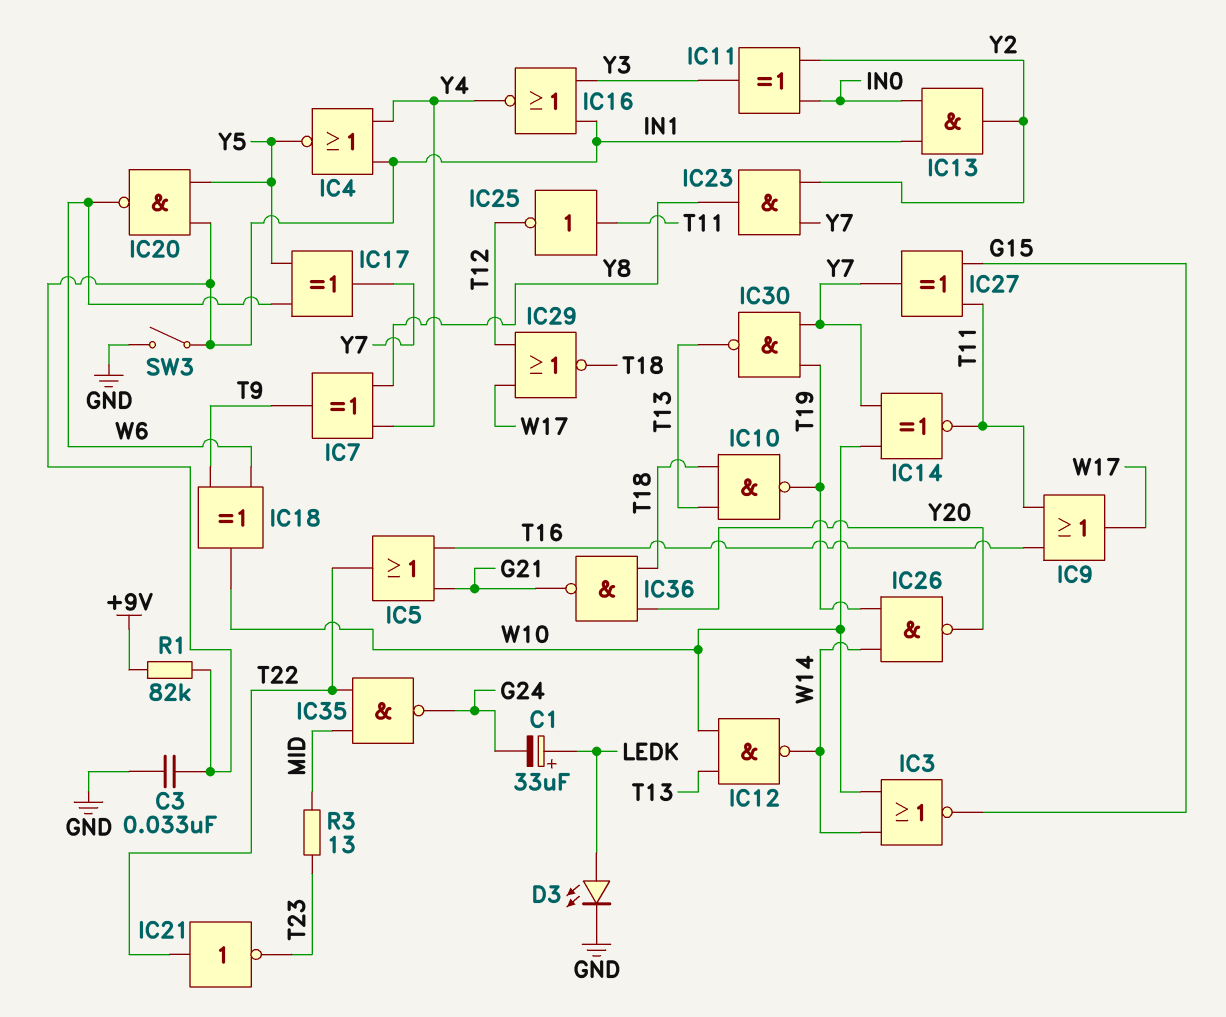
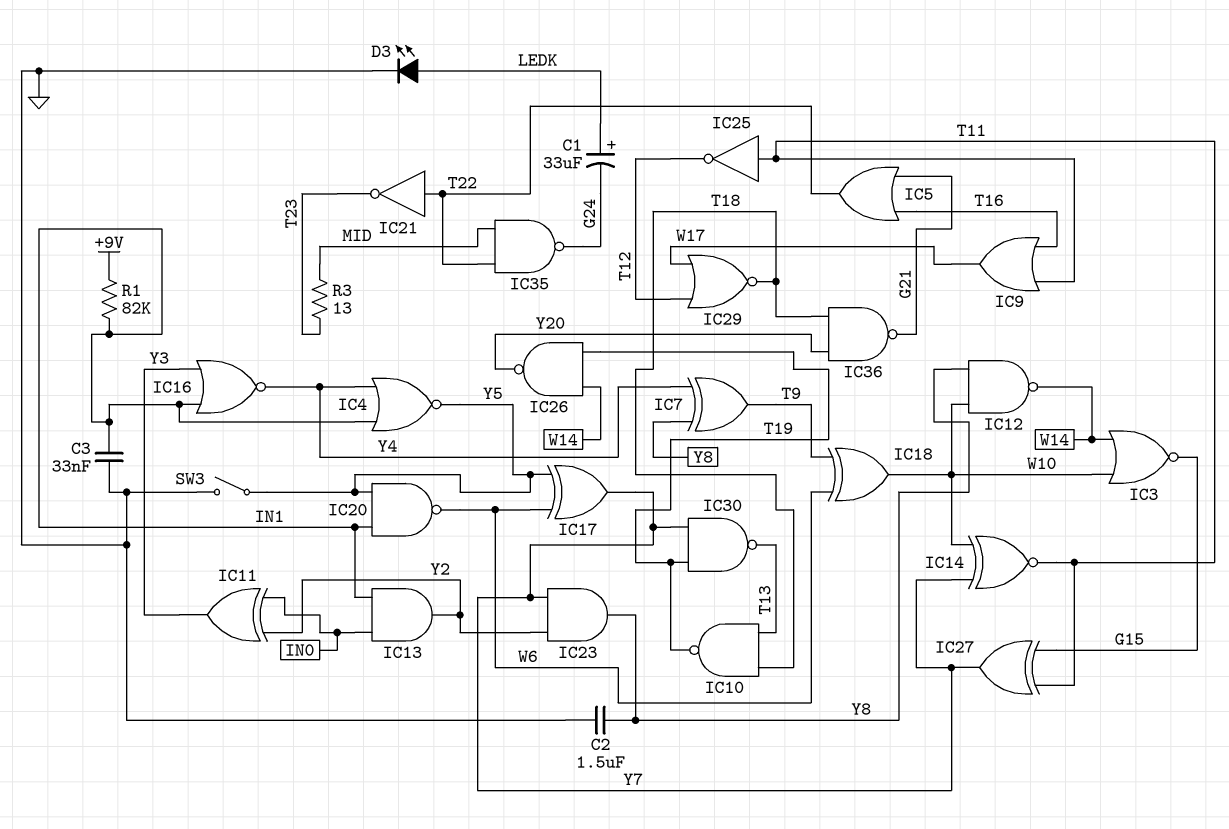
C2: none -> 1.5uF (GND, Y8)
IC12: NAND (in T13, in W10, out W14) -> NAND (in W10, in Y8, out W14)
SW3: switch (GND, IN1) -> switch (GND, Y5)

